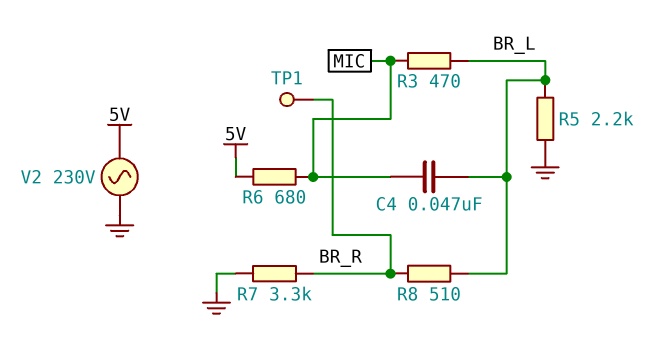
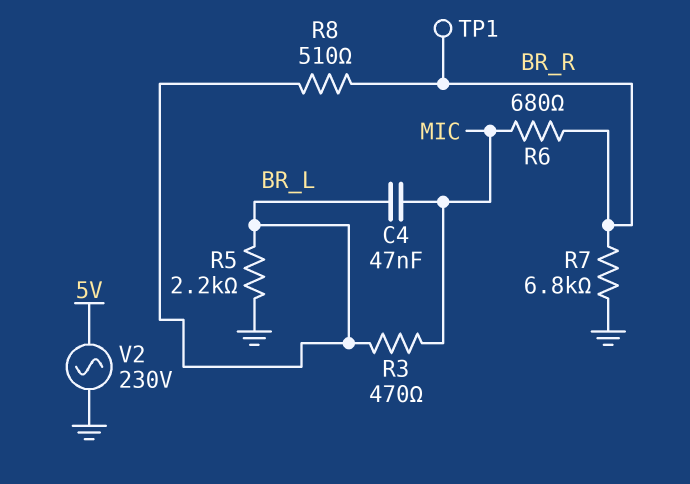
R6: 680 (5V, MIC) -> 680 (BR_R, MIC)
R7: 3.3k (BR_R, GND) -> 6.8k (BR_R, GND)

